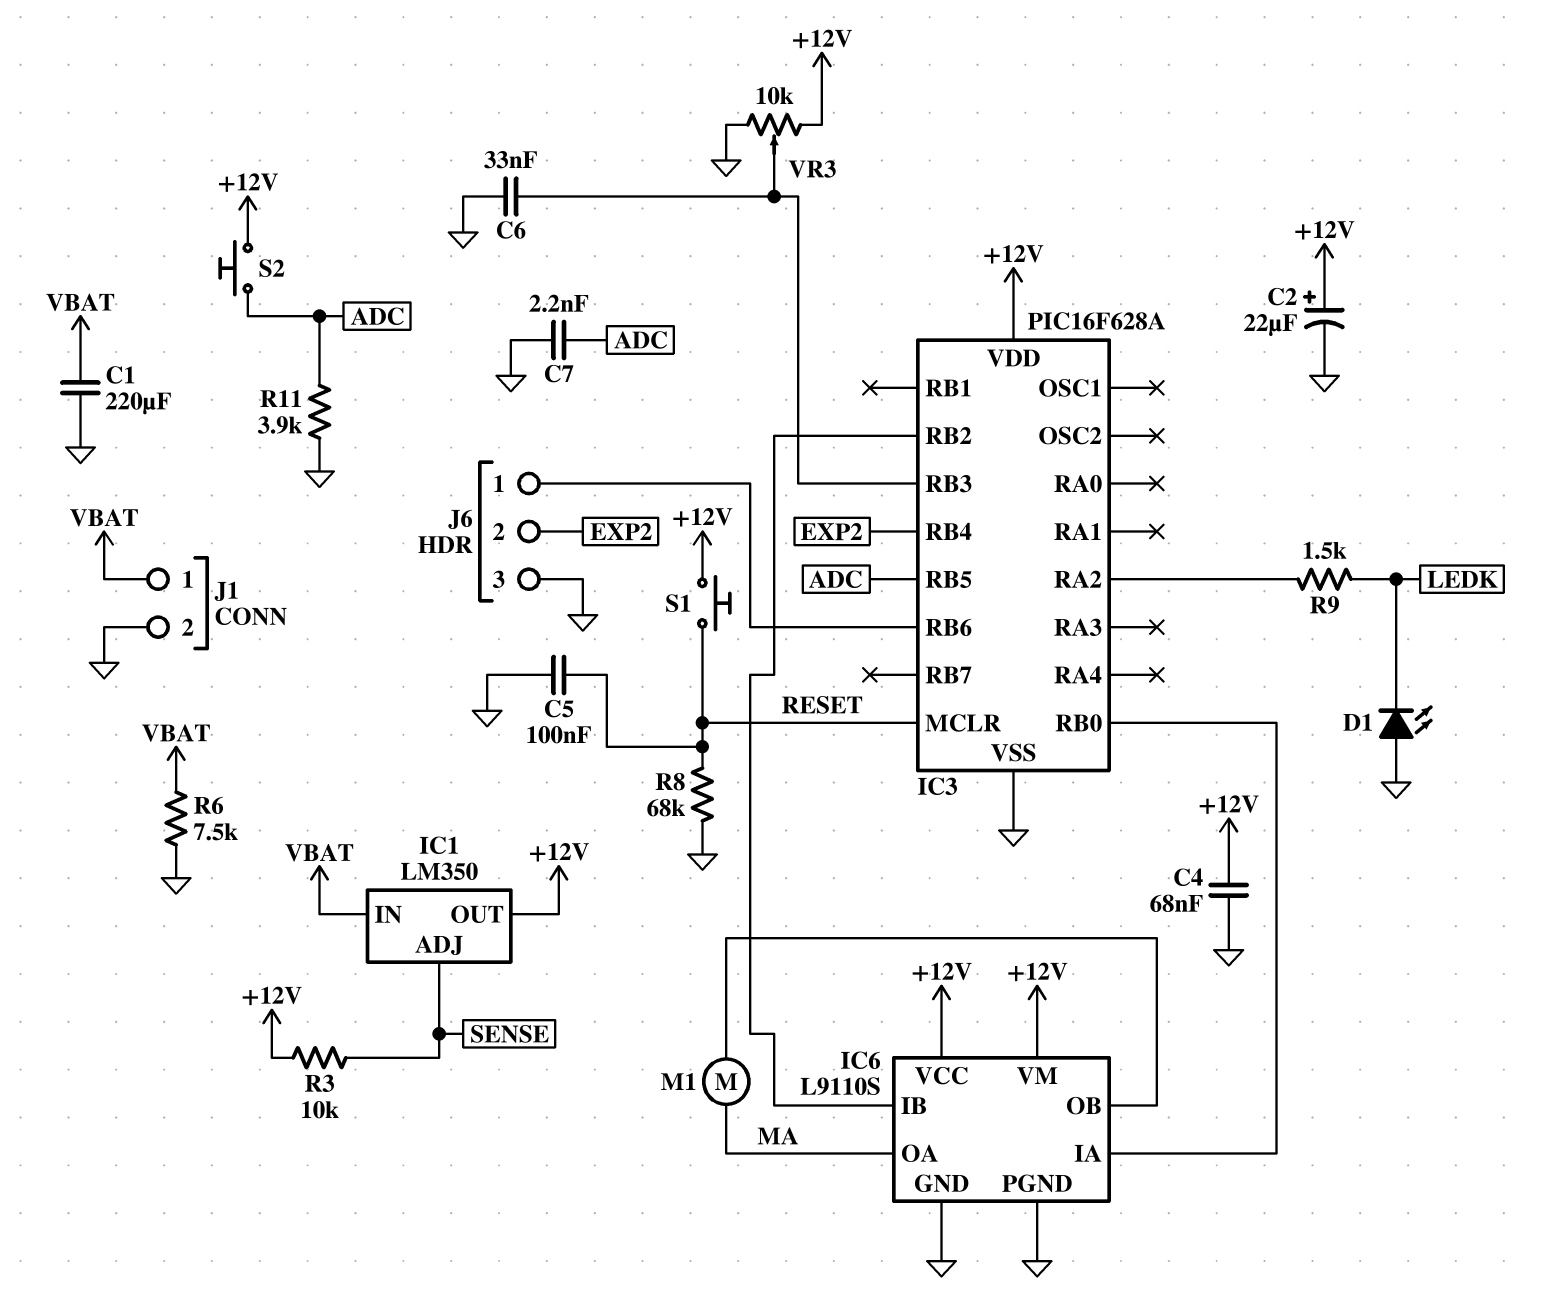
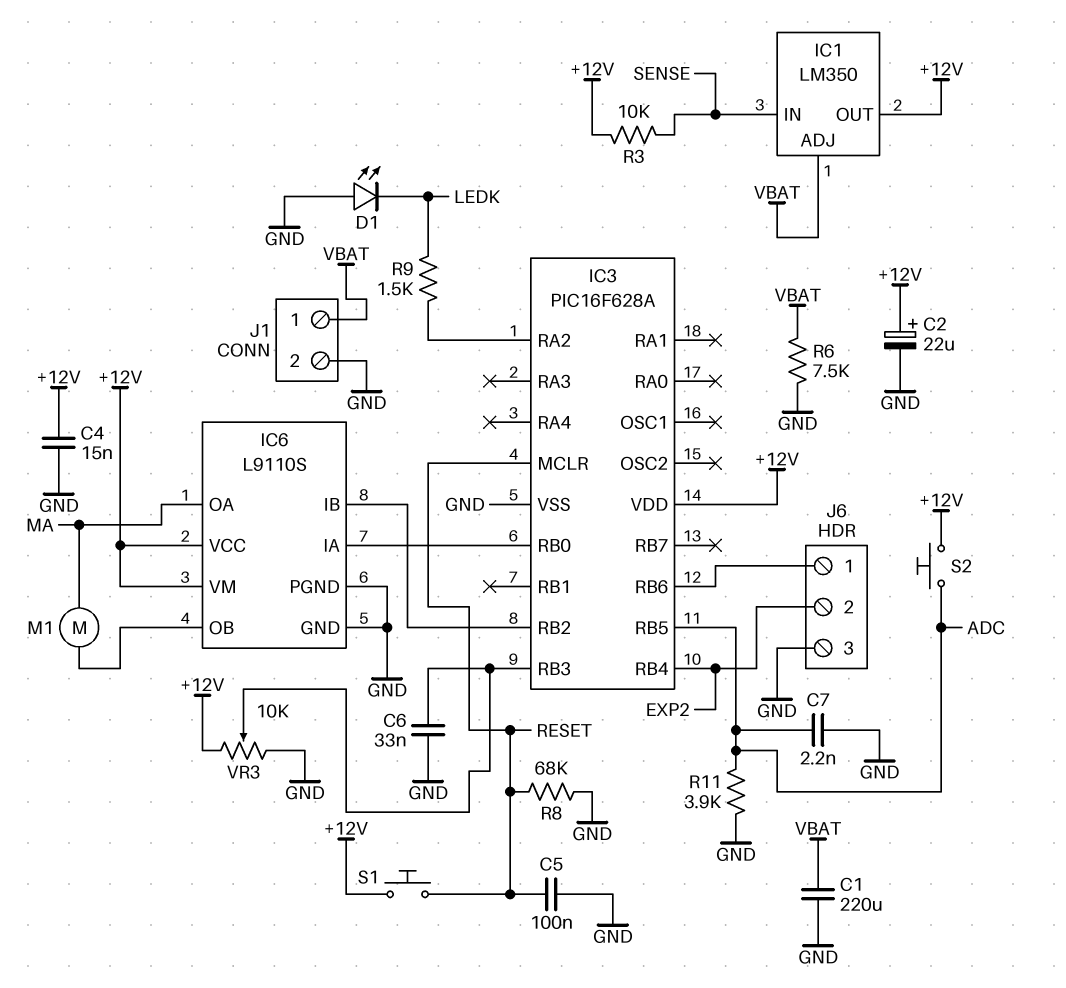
C4: 68nF (+12V, GND) -> 15nF (+12V, GND)
IC1 pin ADJ: SENSE -> VBAT
IC1 pin IN: VBAT -> SENSE

